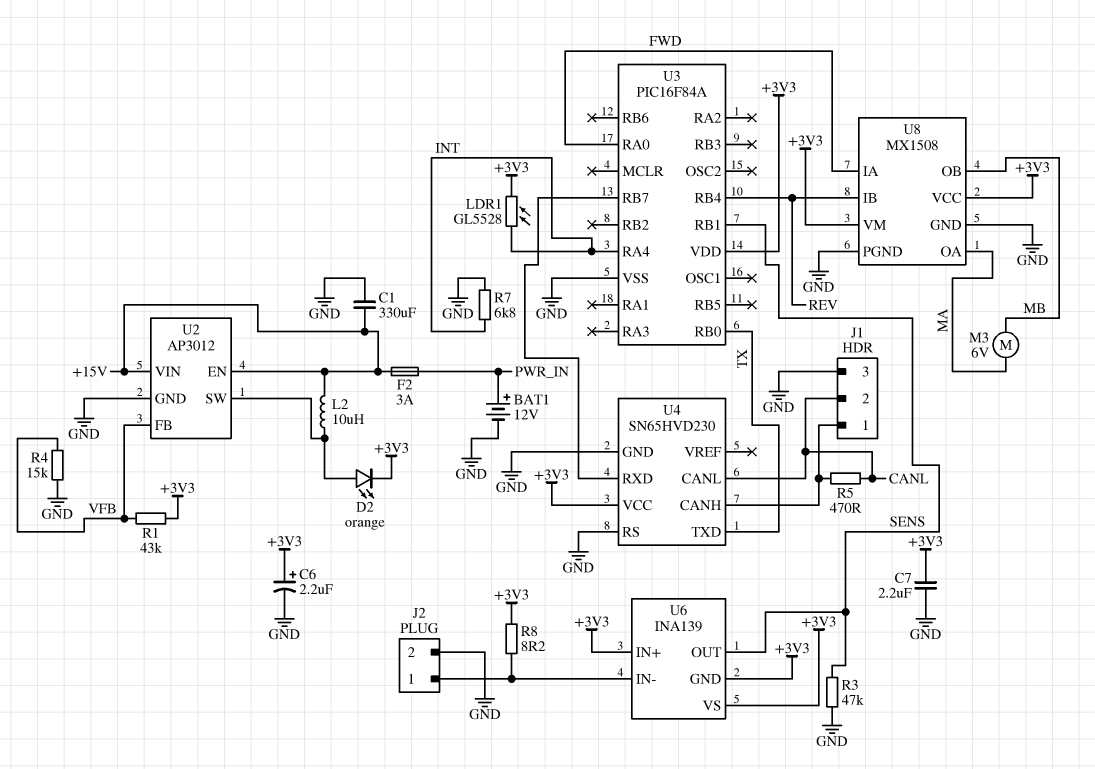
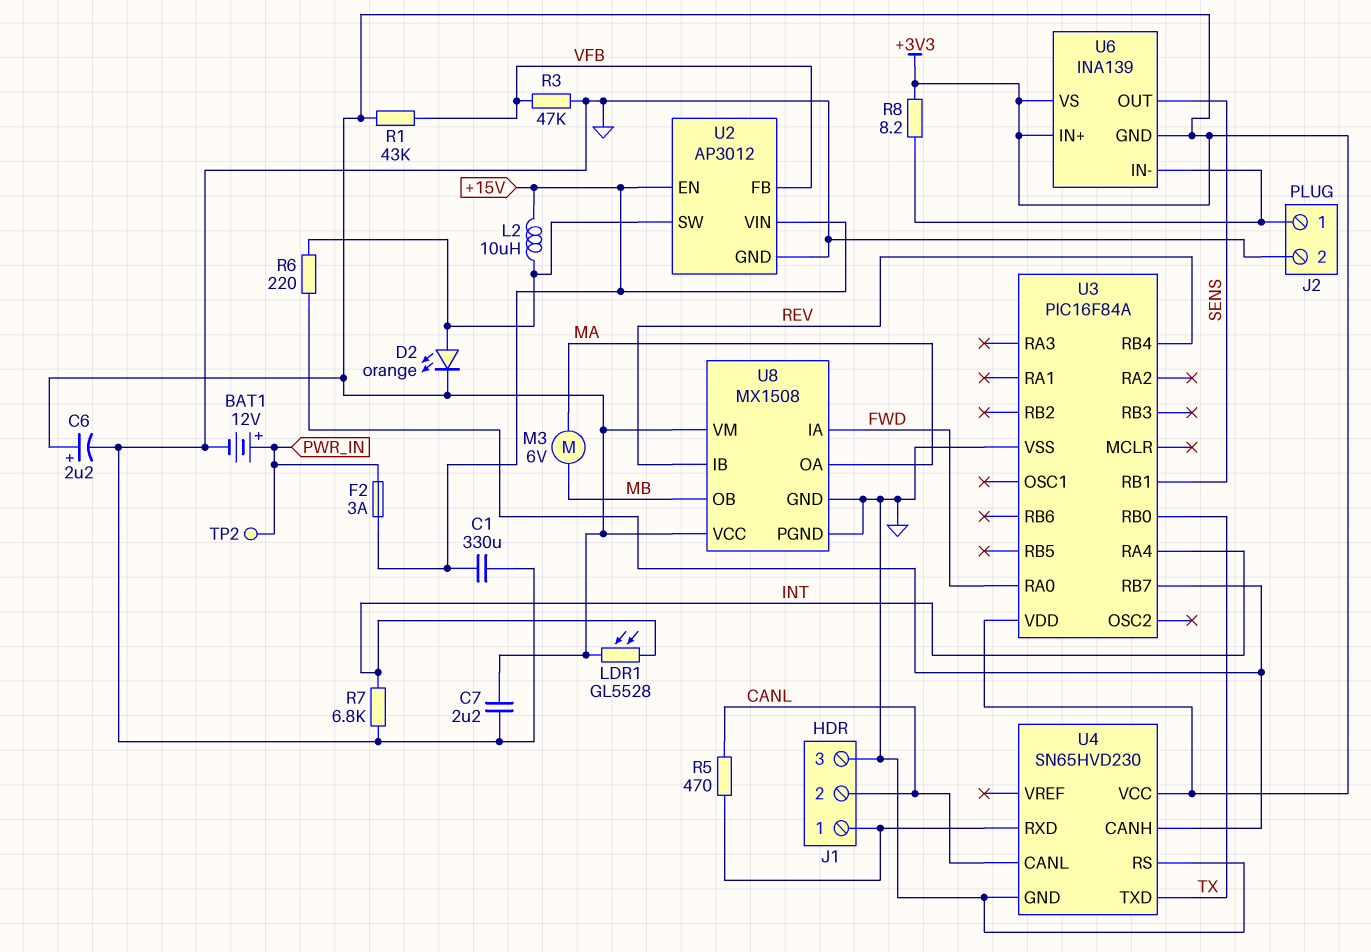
R3: 47k (GND, SENS) -> 47k (GND, VFB)
R4: 15k (GND, VFB) -> none
R6: none -> 220 (U2/SW, U3/RB7)
TP2: none -> test point (PWR_IN)
U4 pin CANH: J1/1 -> U3/RB7
U4 pin RXD: U3/RB7 -> J1/1

